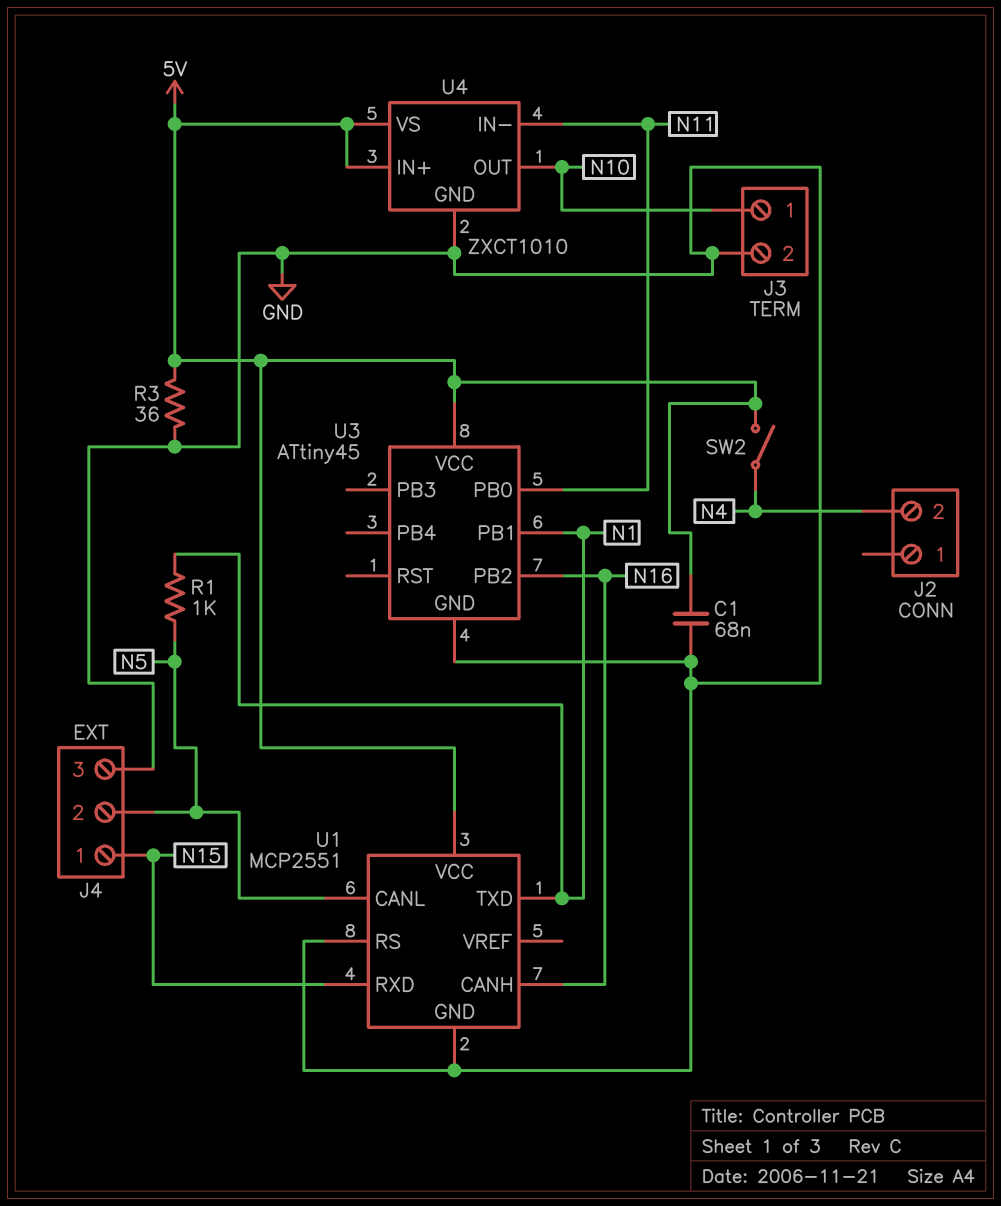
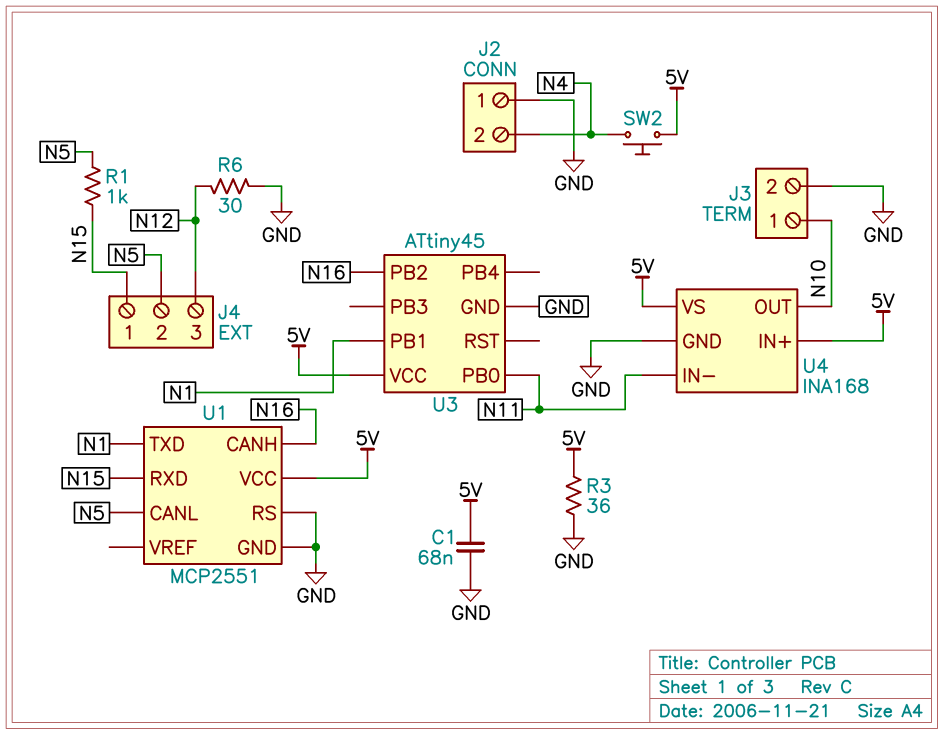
J2 pin 1: none -> GND
J4 pin 3: GND -> N12
R1: 1k (N1, N5) -> 1k (N5, N15)
R6: none -> 30 (GND, N12)
SW2: switch (5V, N4) -> button (5V, N4)
U4: ZXCT1010 -> INA168

